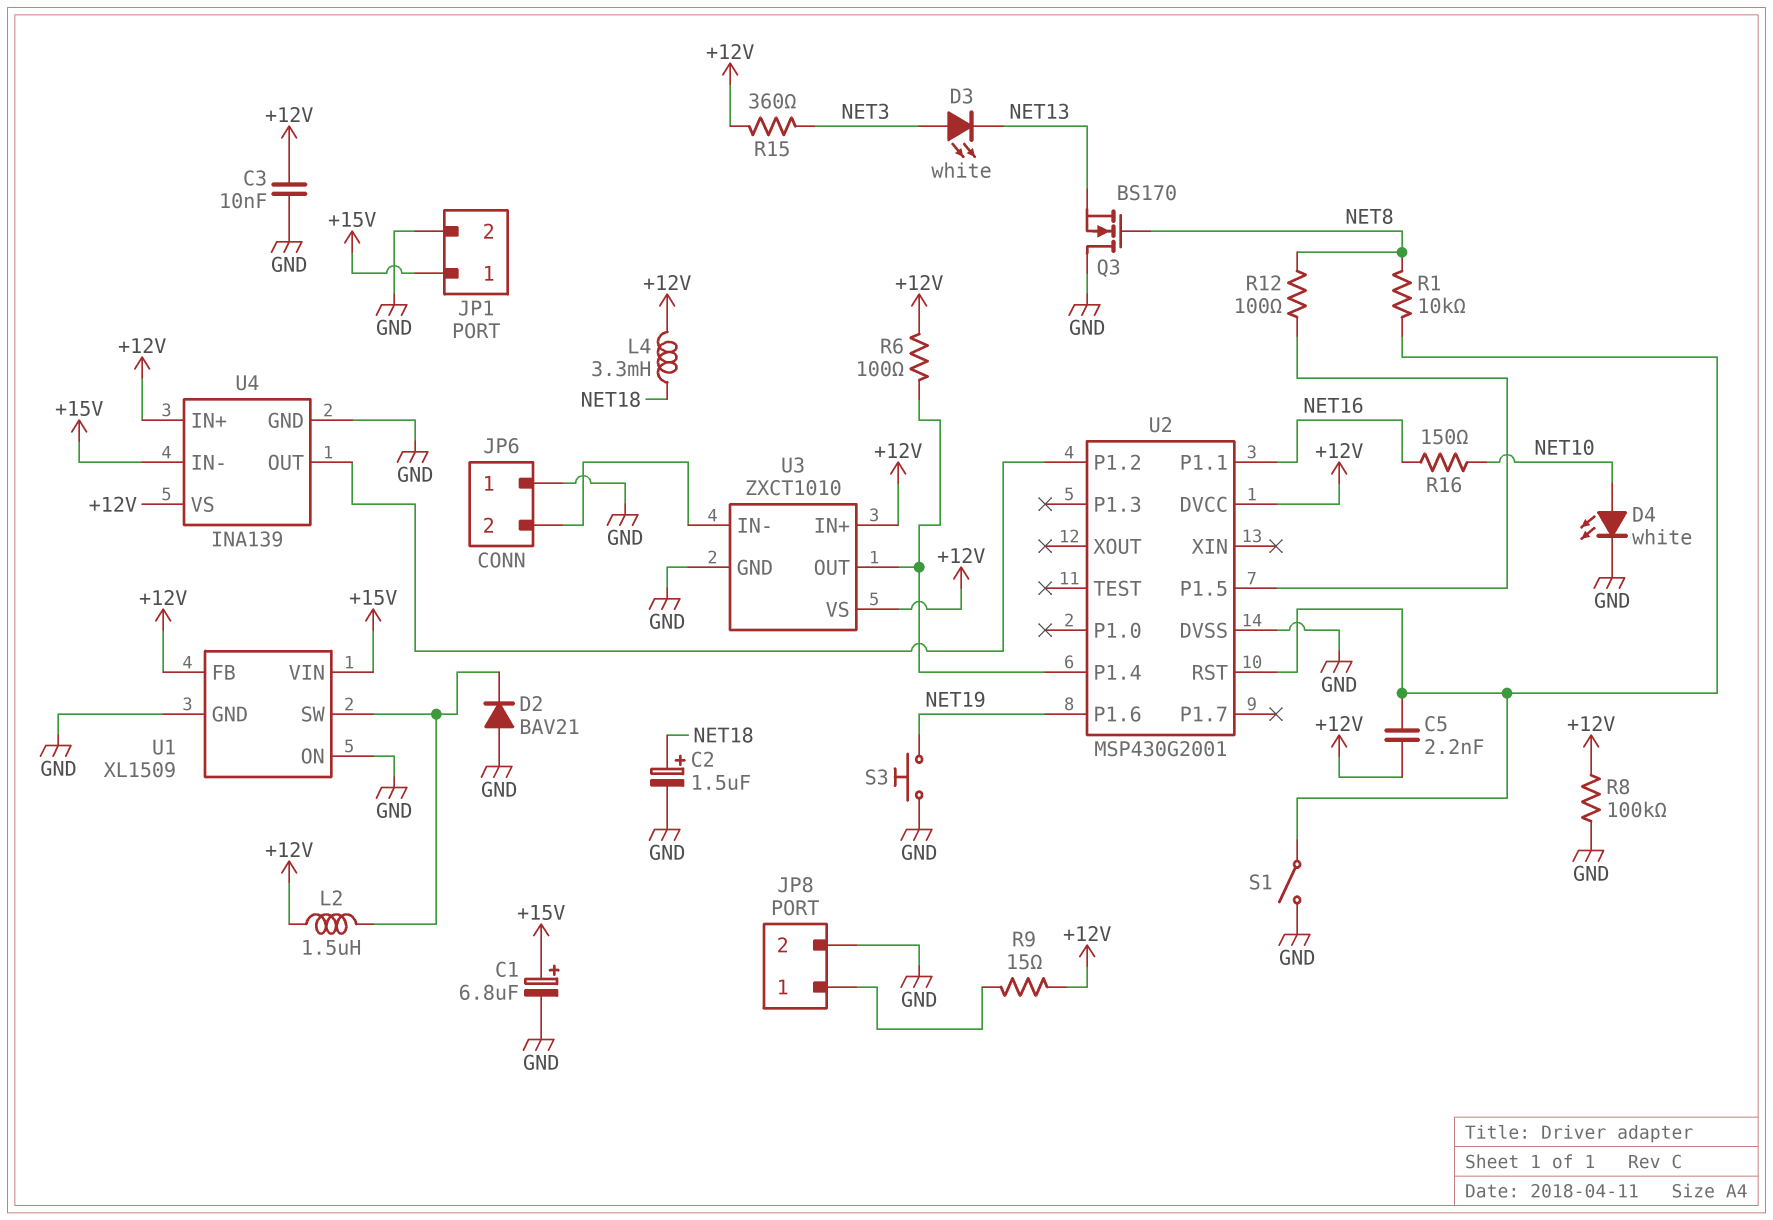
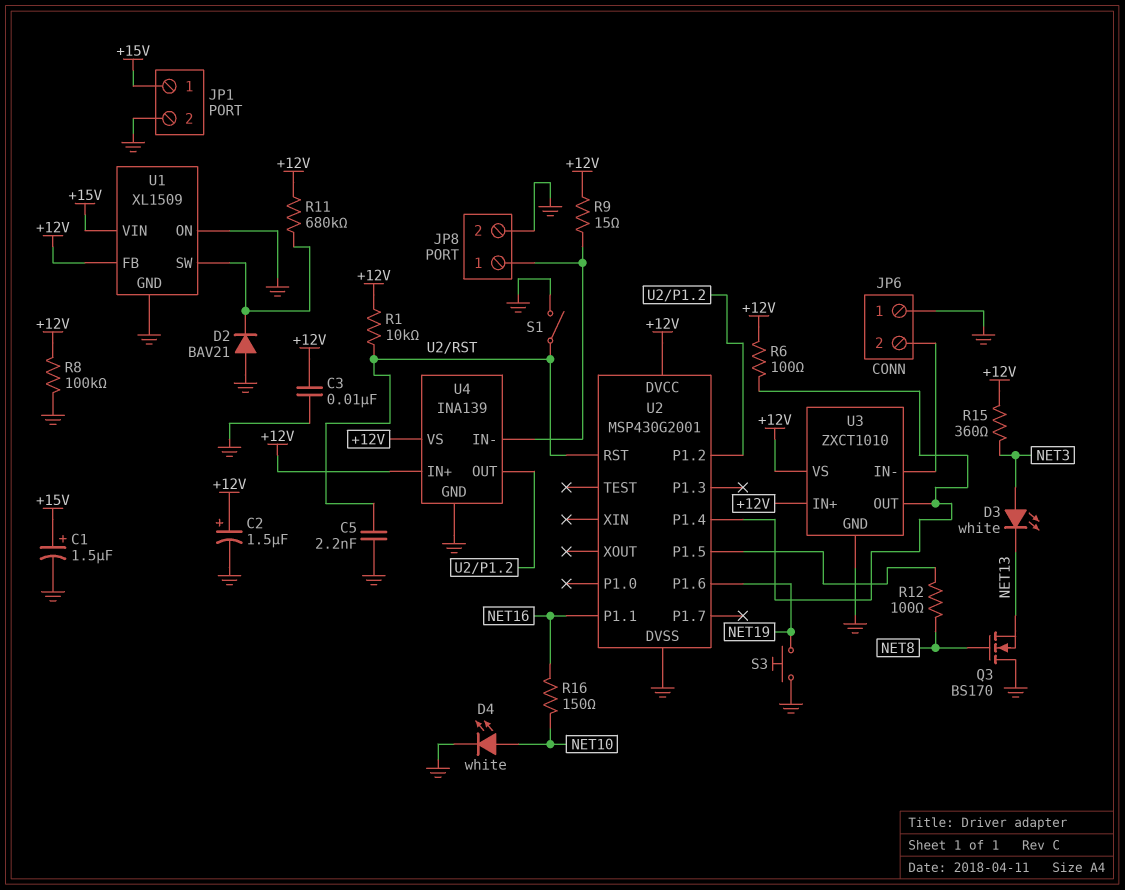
C1: 6.8uF (plus +15V, minus GND) -> 1.5uF (plus +15V, minus GND)
C2: 1.5uF (plus NET18, minus GND) -> 1.5uF (plus +12V, minus GND)
C5: 2.2nF (+12V, U2/RST) -> 2.2nF (GND, U2/RST)
L2: 1.5uH (+12V, U1/SW) -> none
L4: 3.3mH (+12V, NET18) -> none
R1: 10k (NET8, U2/RST) -> 10k (+12V, U2/RST)
R11: none -> 680k (+12V, U1/SW)
U4 pin IN-: +15V -> JP8/1

